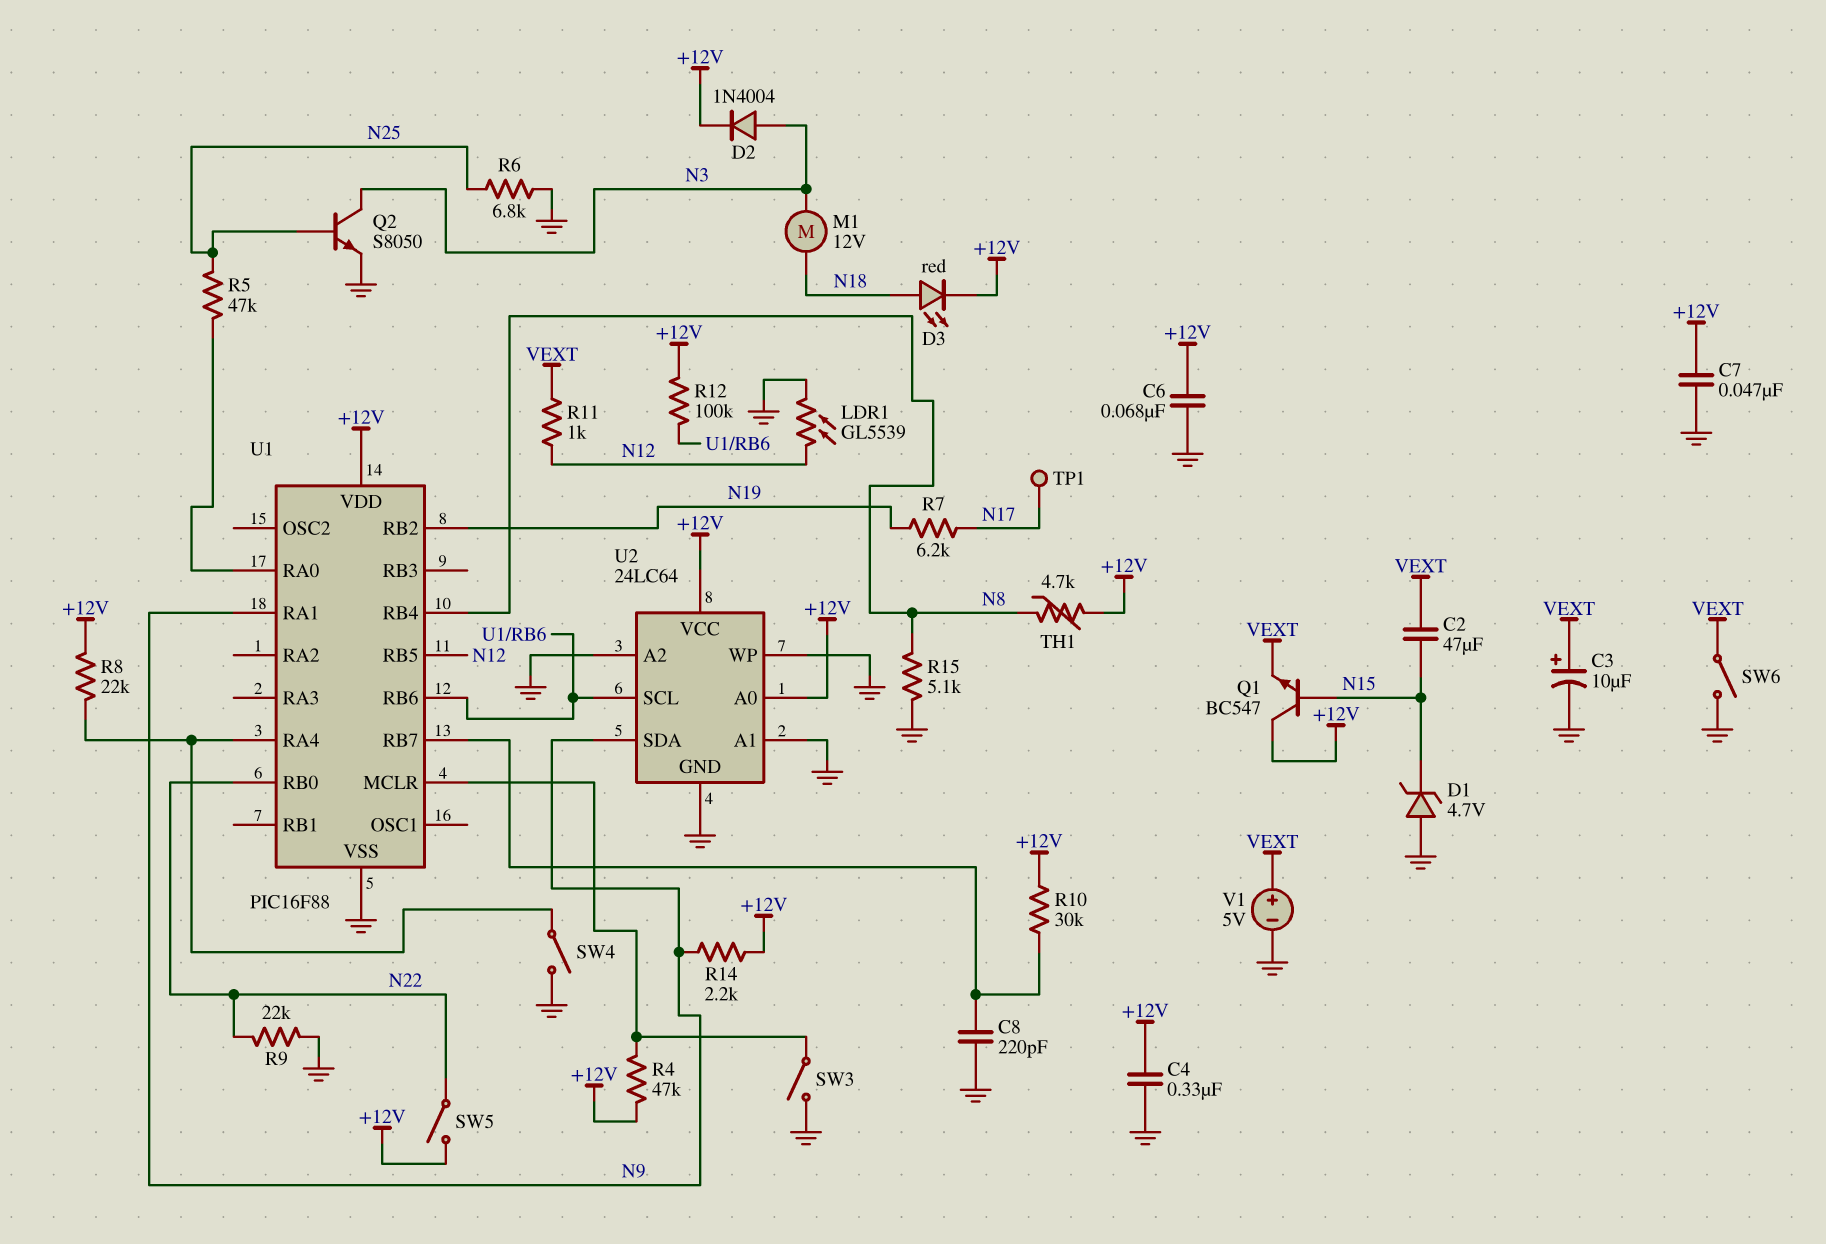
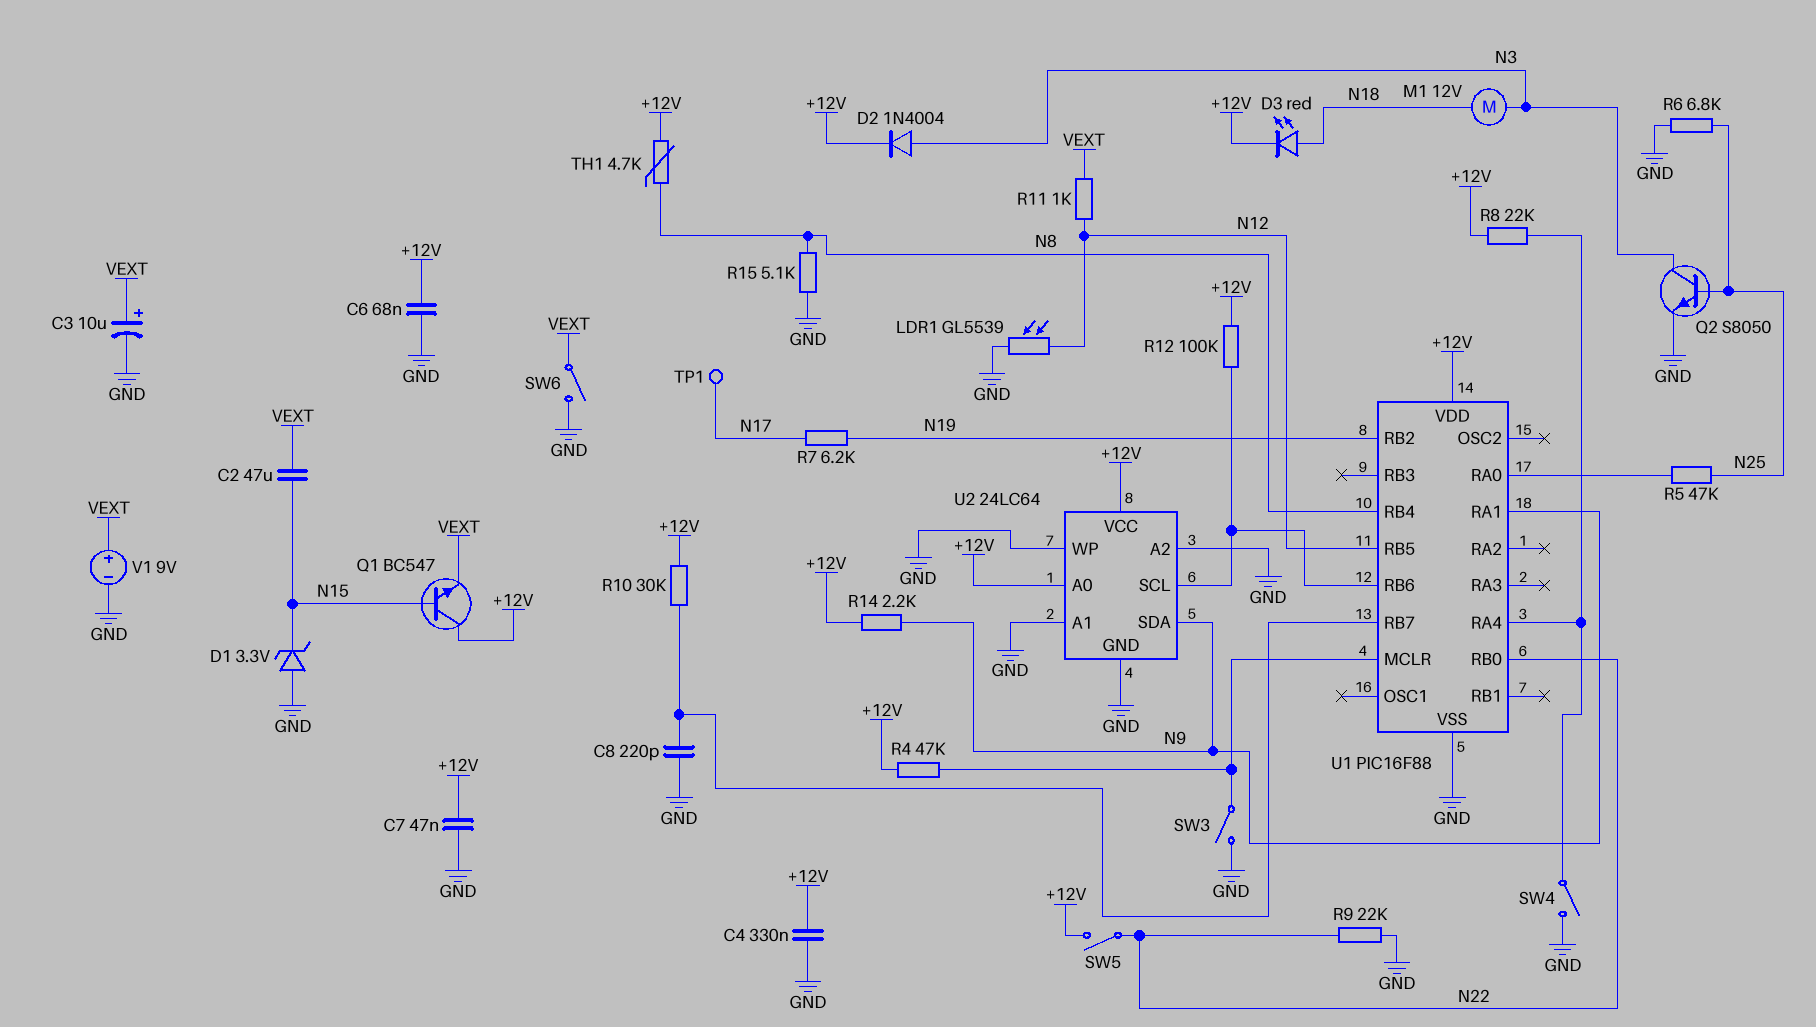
D1: zener 4.7V (A GND, K N15) -> zener 3.3V (A GND, K N15)
V1: 5V (plus VEXT, minus GND) -> 9V (plus VEXT, minus GND)

